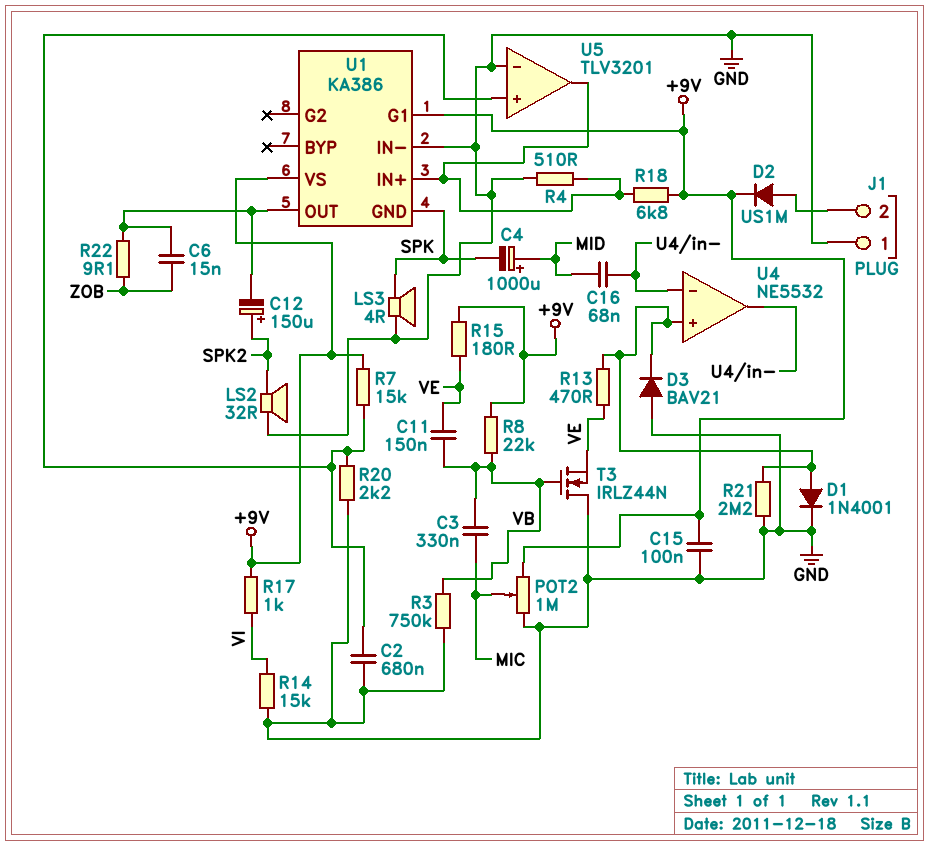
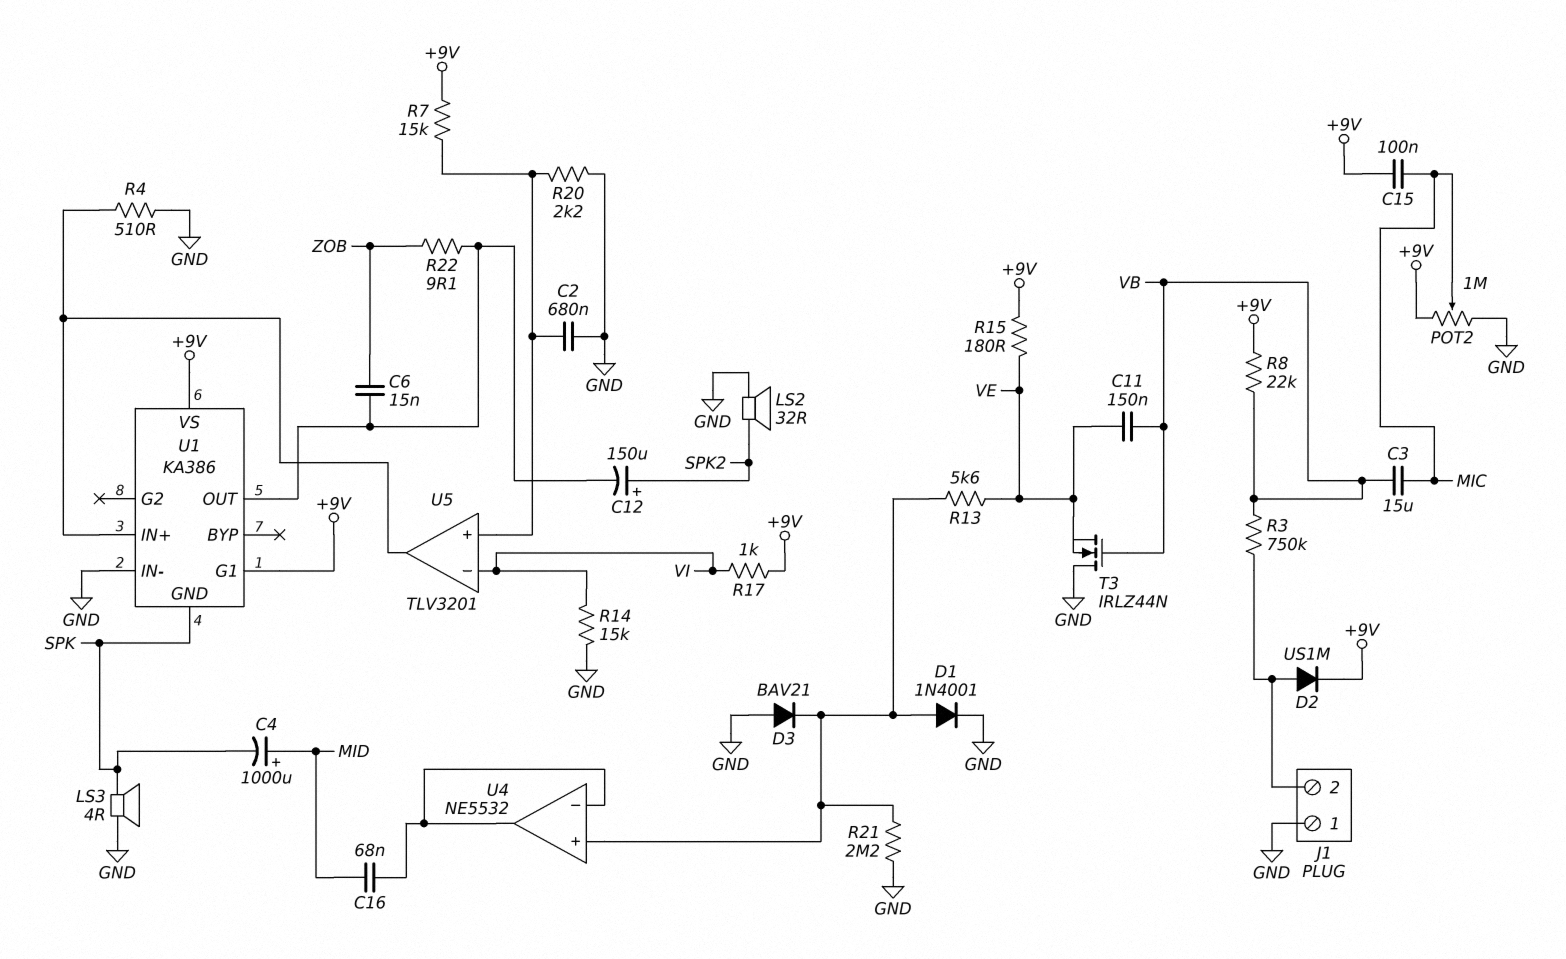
C3: 330nF (MIC, VB) -> 15uF (MIC, VB)
C15: 100nF (+9V, GND) -> 100nF (+9V, MIC)
R3: 750k (GND, VB) -> 750k (J1/2, VB)
R13: 470 (U4/in+, VE) -> 5.6k (U4/in+, VE)
R18: 6.8k (+9V, U1/IN+) -> none
U5 pin in-: GND -> VI

